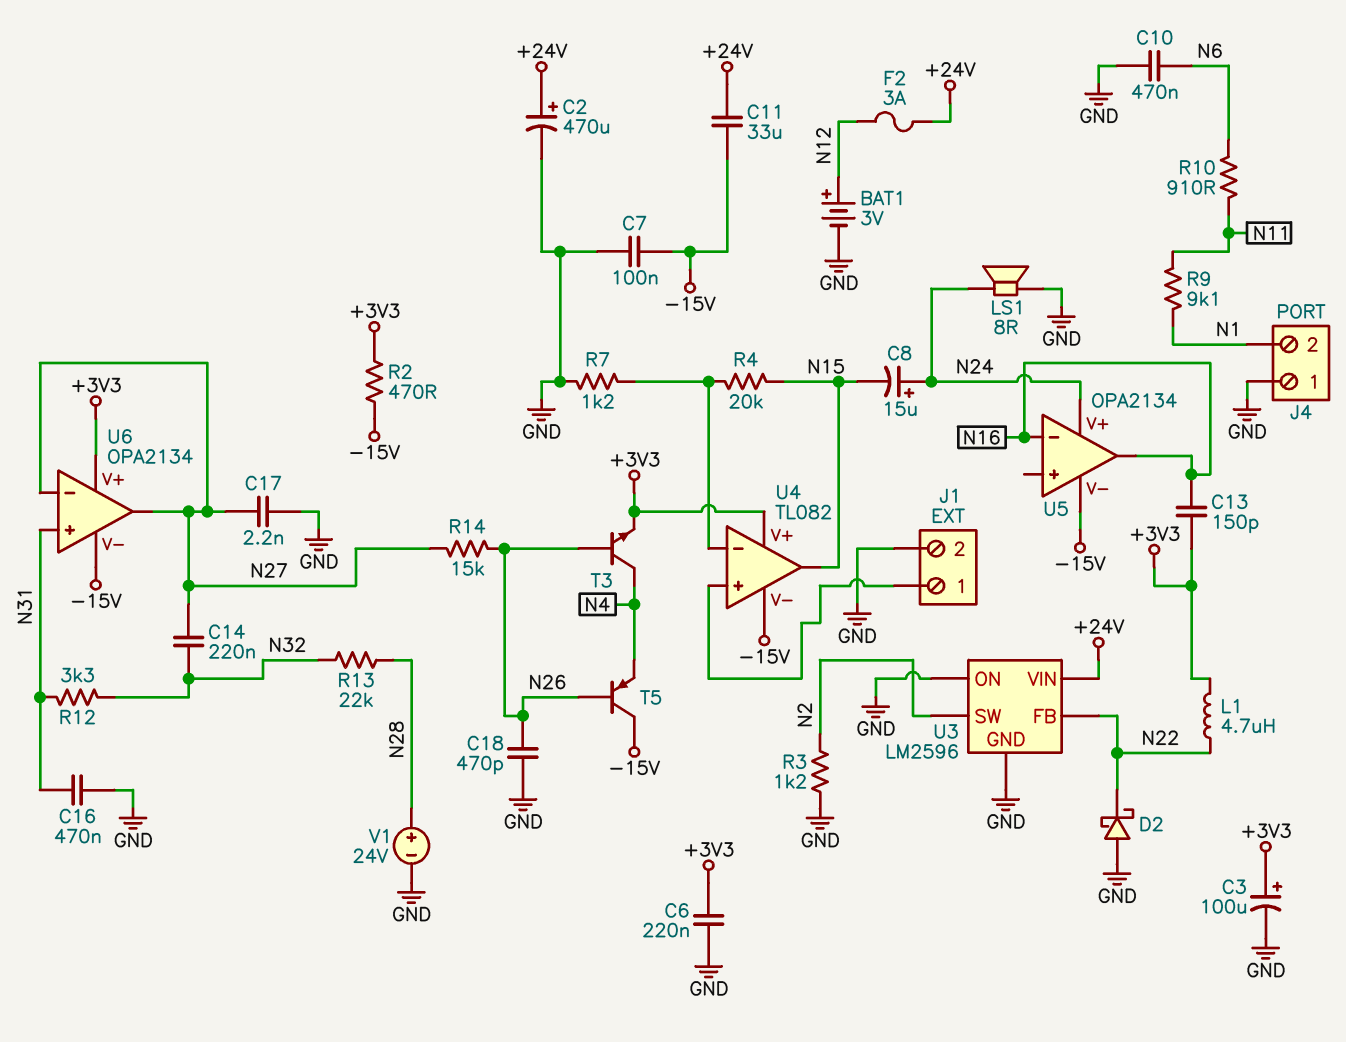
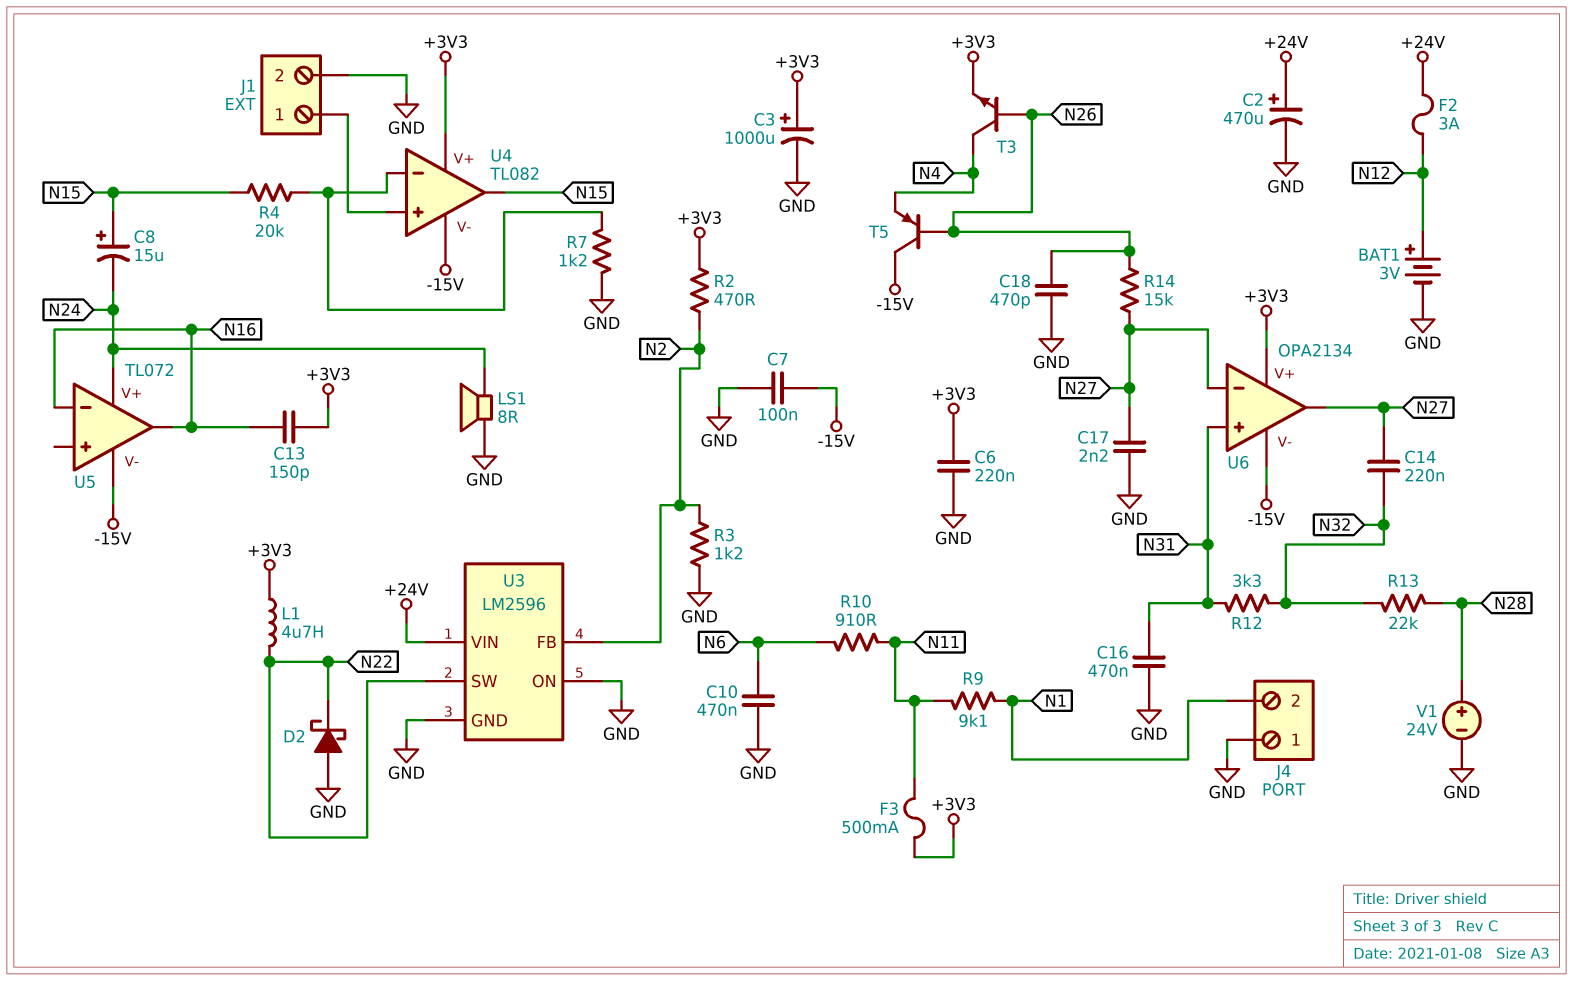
C3: 100uF (plus +3V3, minus GND) -> 1000uF (plus +3V3, minus GND)
C8: 15uF (plus N24, minus N15) -> 15uF (plus N15, minus N24)
C11: 33uF (+24V, -15V) -> none
F3: none -> 500mA (+3V3, N11)
R2: 470 (+3V3, -15V) -> 470 (+3V3, N2)
U3 pin FB: N22 -> N2
U3 pin SW: N2 -> N22
U5: OPA2134 -> TL072

